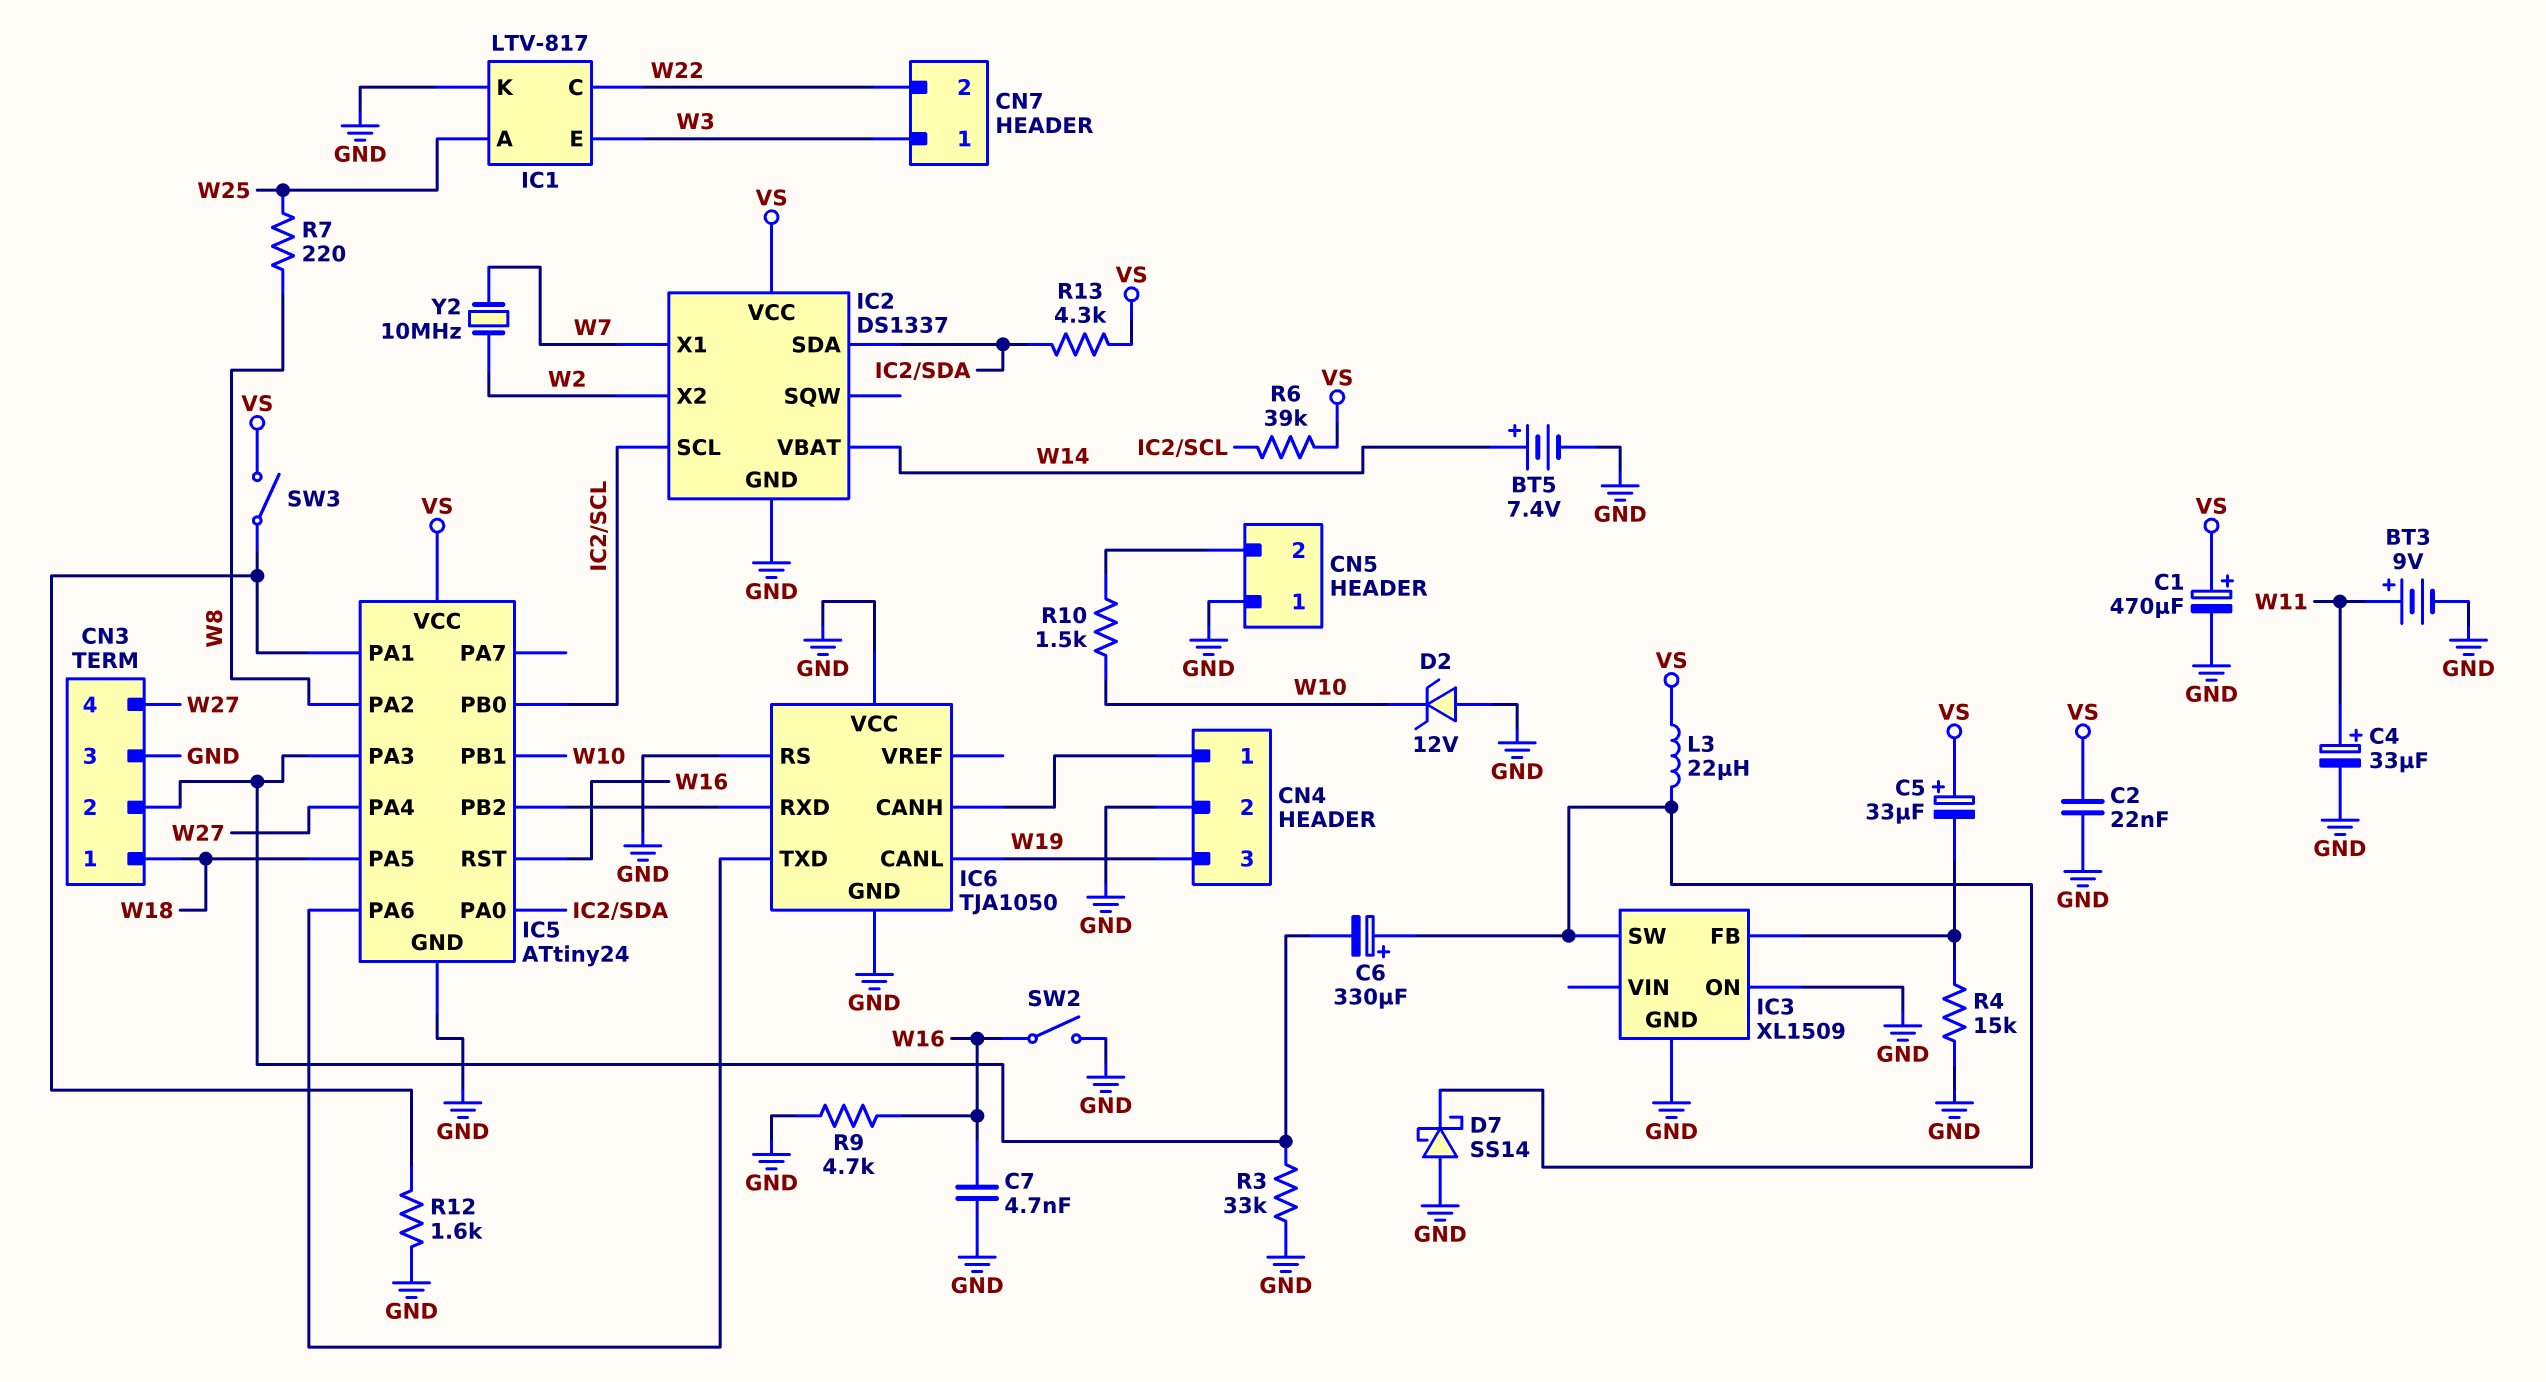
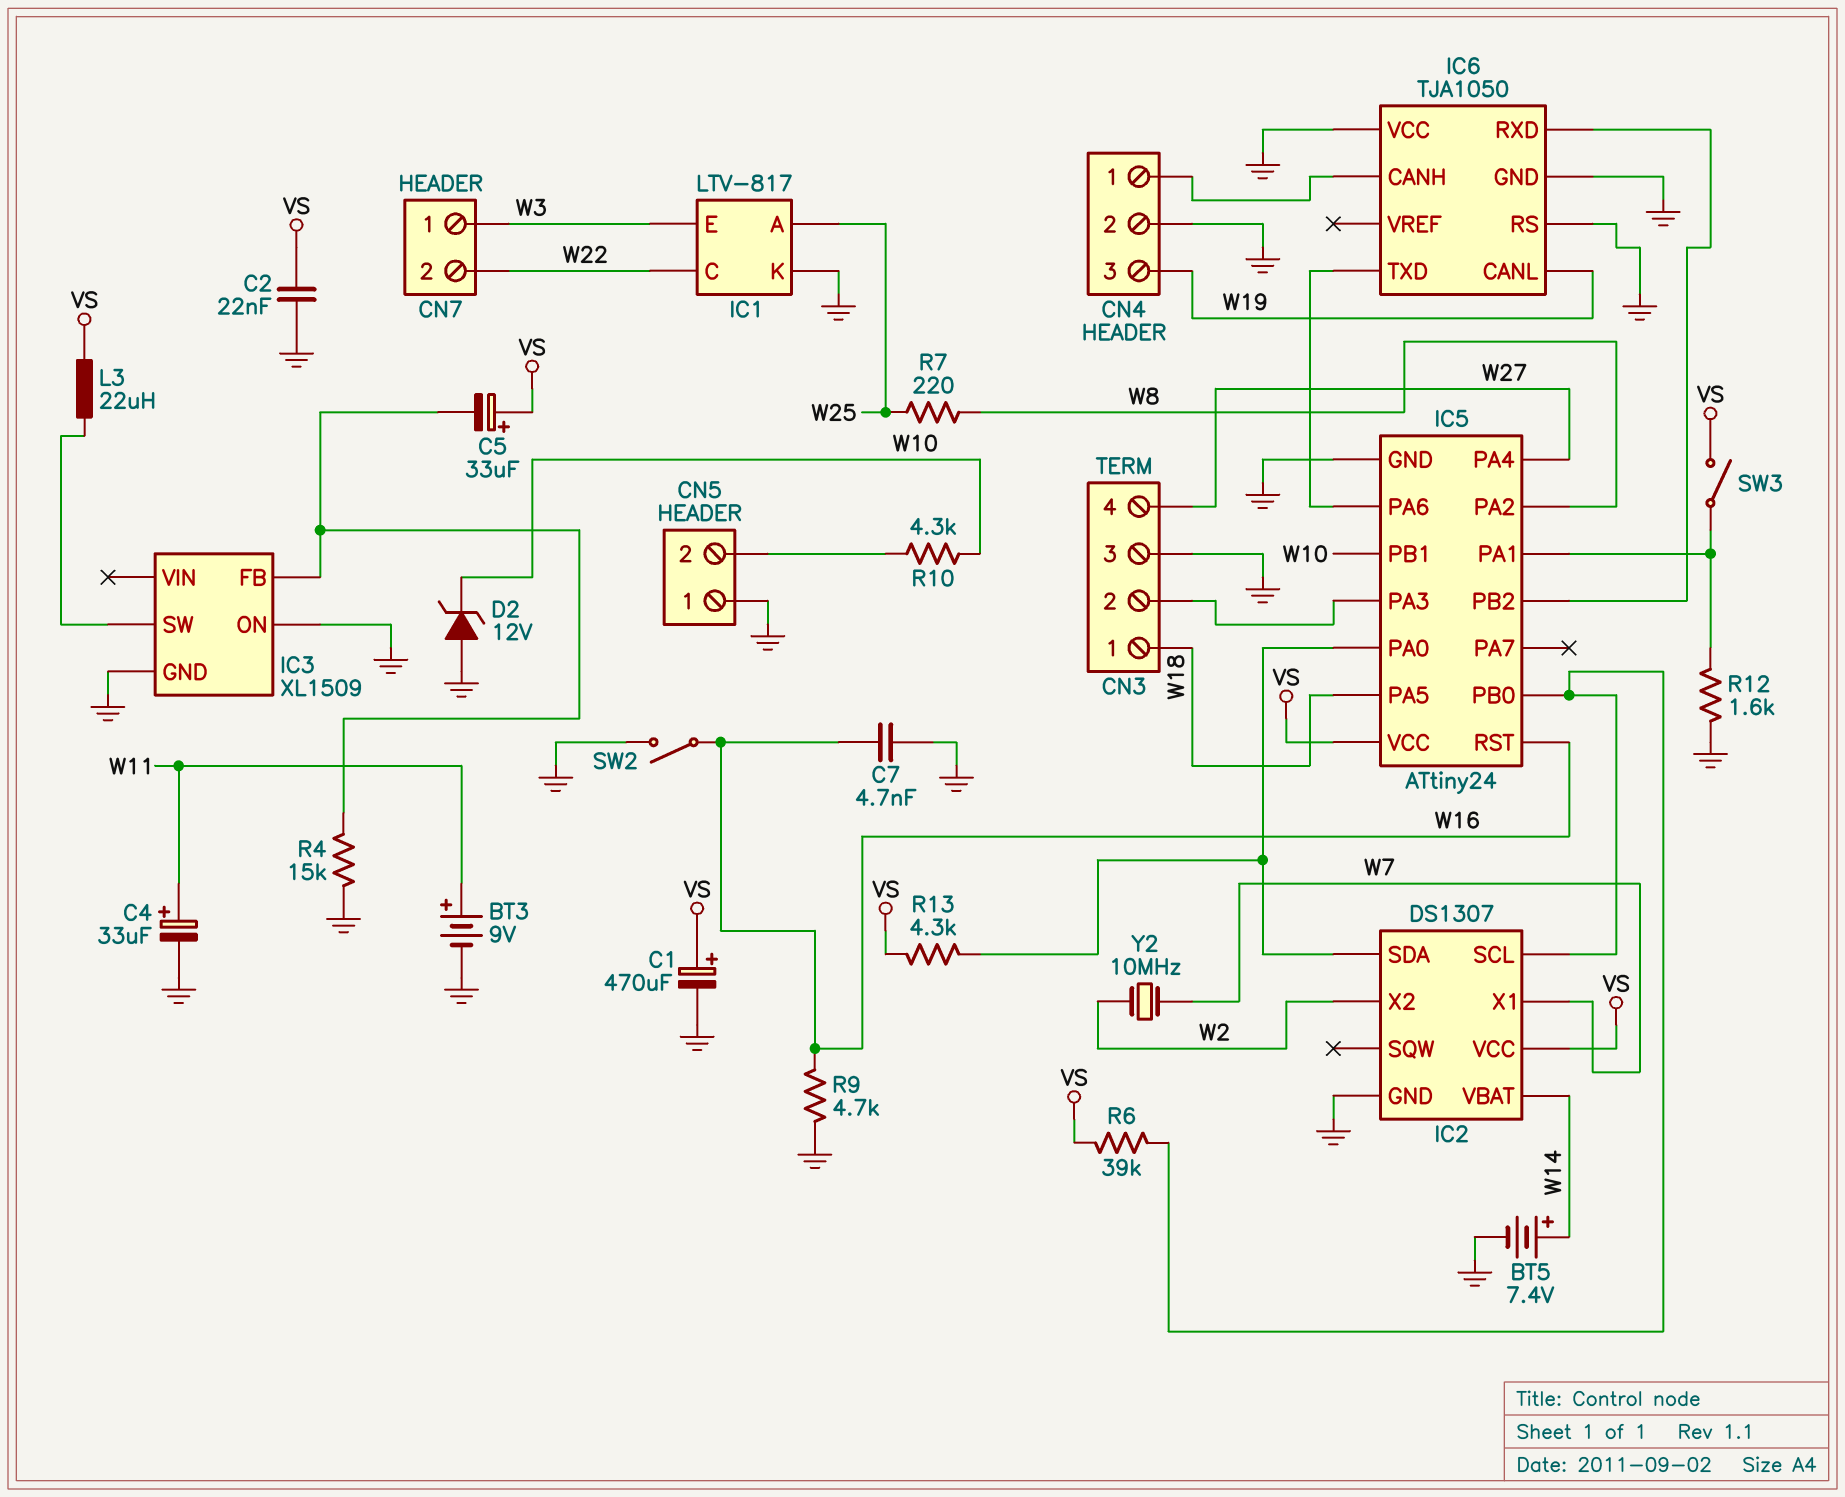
C6: 330uF (plus IC3/SW, minus CN3/2) -> none
D7: schottky SS14 (A GND, K IC3/SW) -> none
IC2: DS1337 -> DS1307
R3: 33k (CN3/2, GND) -> none
R10: 1.5k (CN5/2, W10) -> 4.3k (CN5/2, W10)

